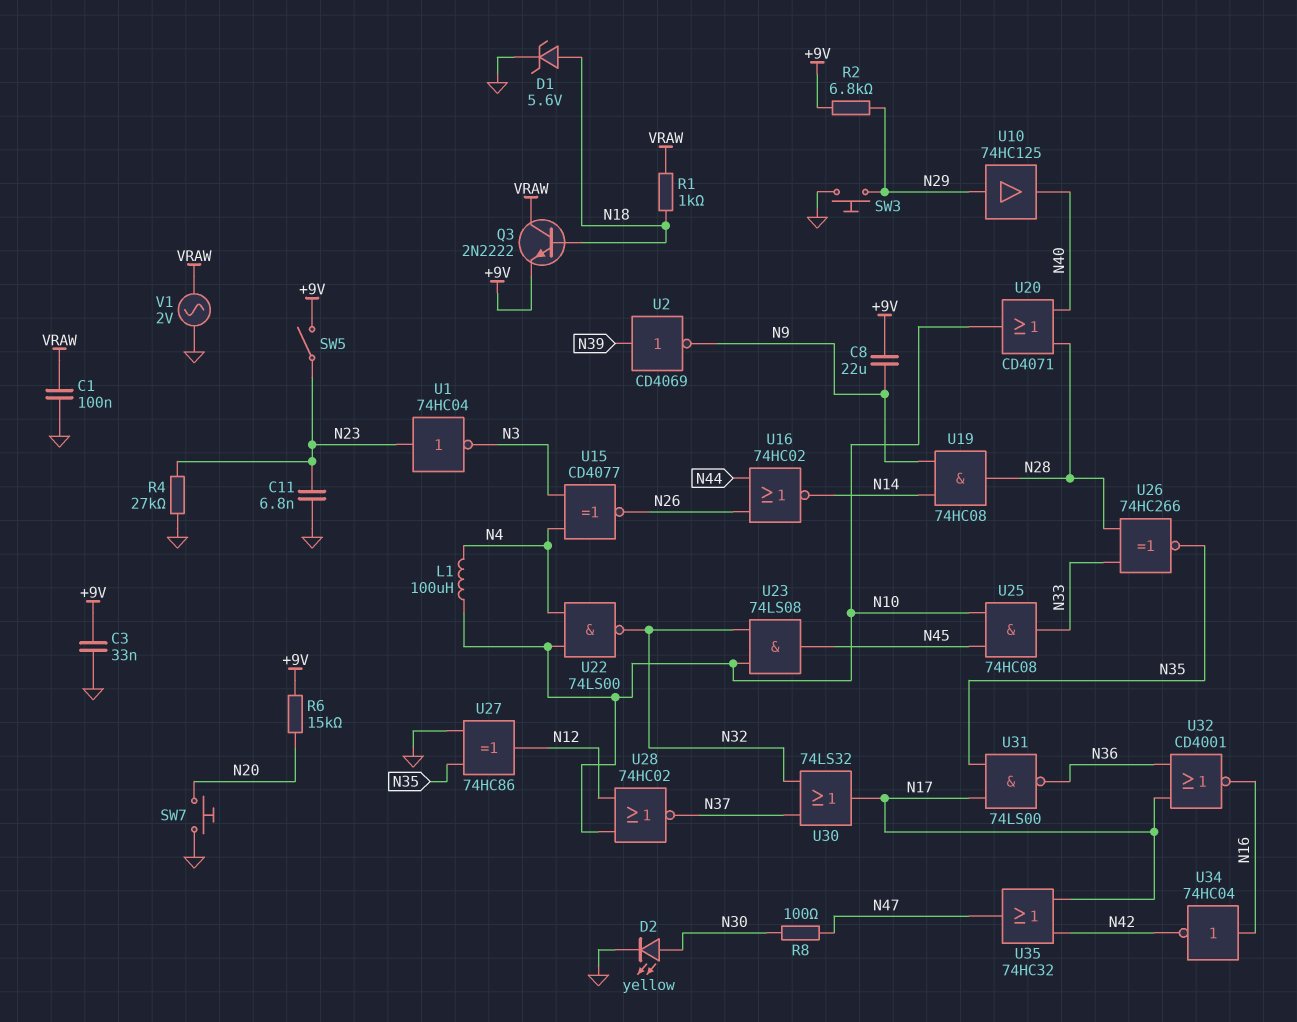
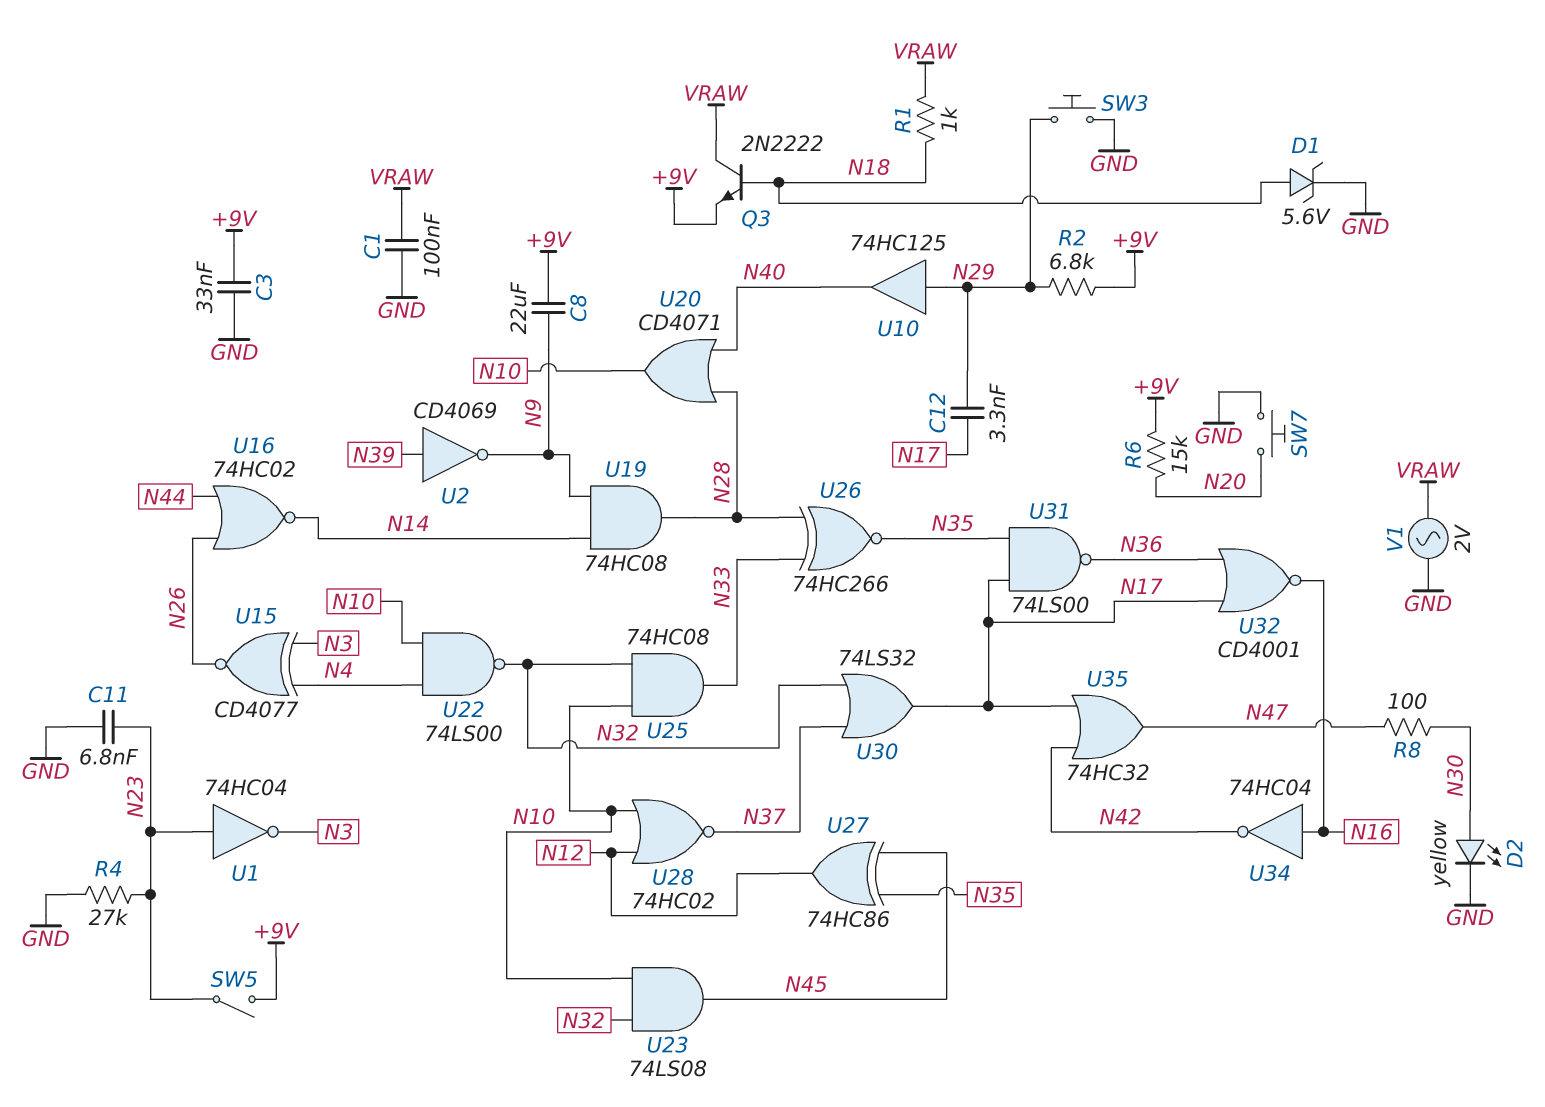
C12: none -> 3.3nF (N17, N29)
L1: 100uH (N4, N10) -> none
U25: AND 74HC08 (in N10, in N45, out N33) -> AND 74HC08 (in N10, in N32, out N33)
U27: XOR 74HC86 (in GND, in N35, out N12) -> XOR 74HC86 (in N35, in N45, out N12)

